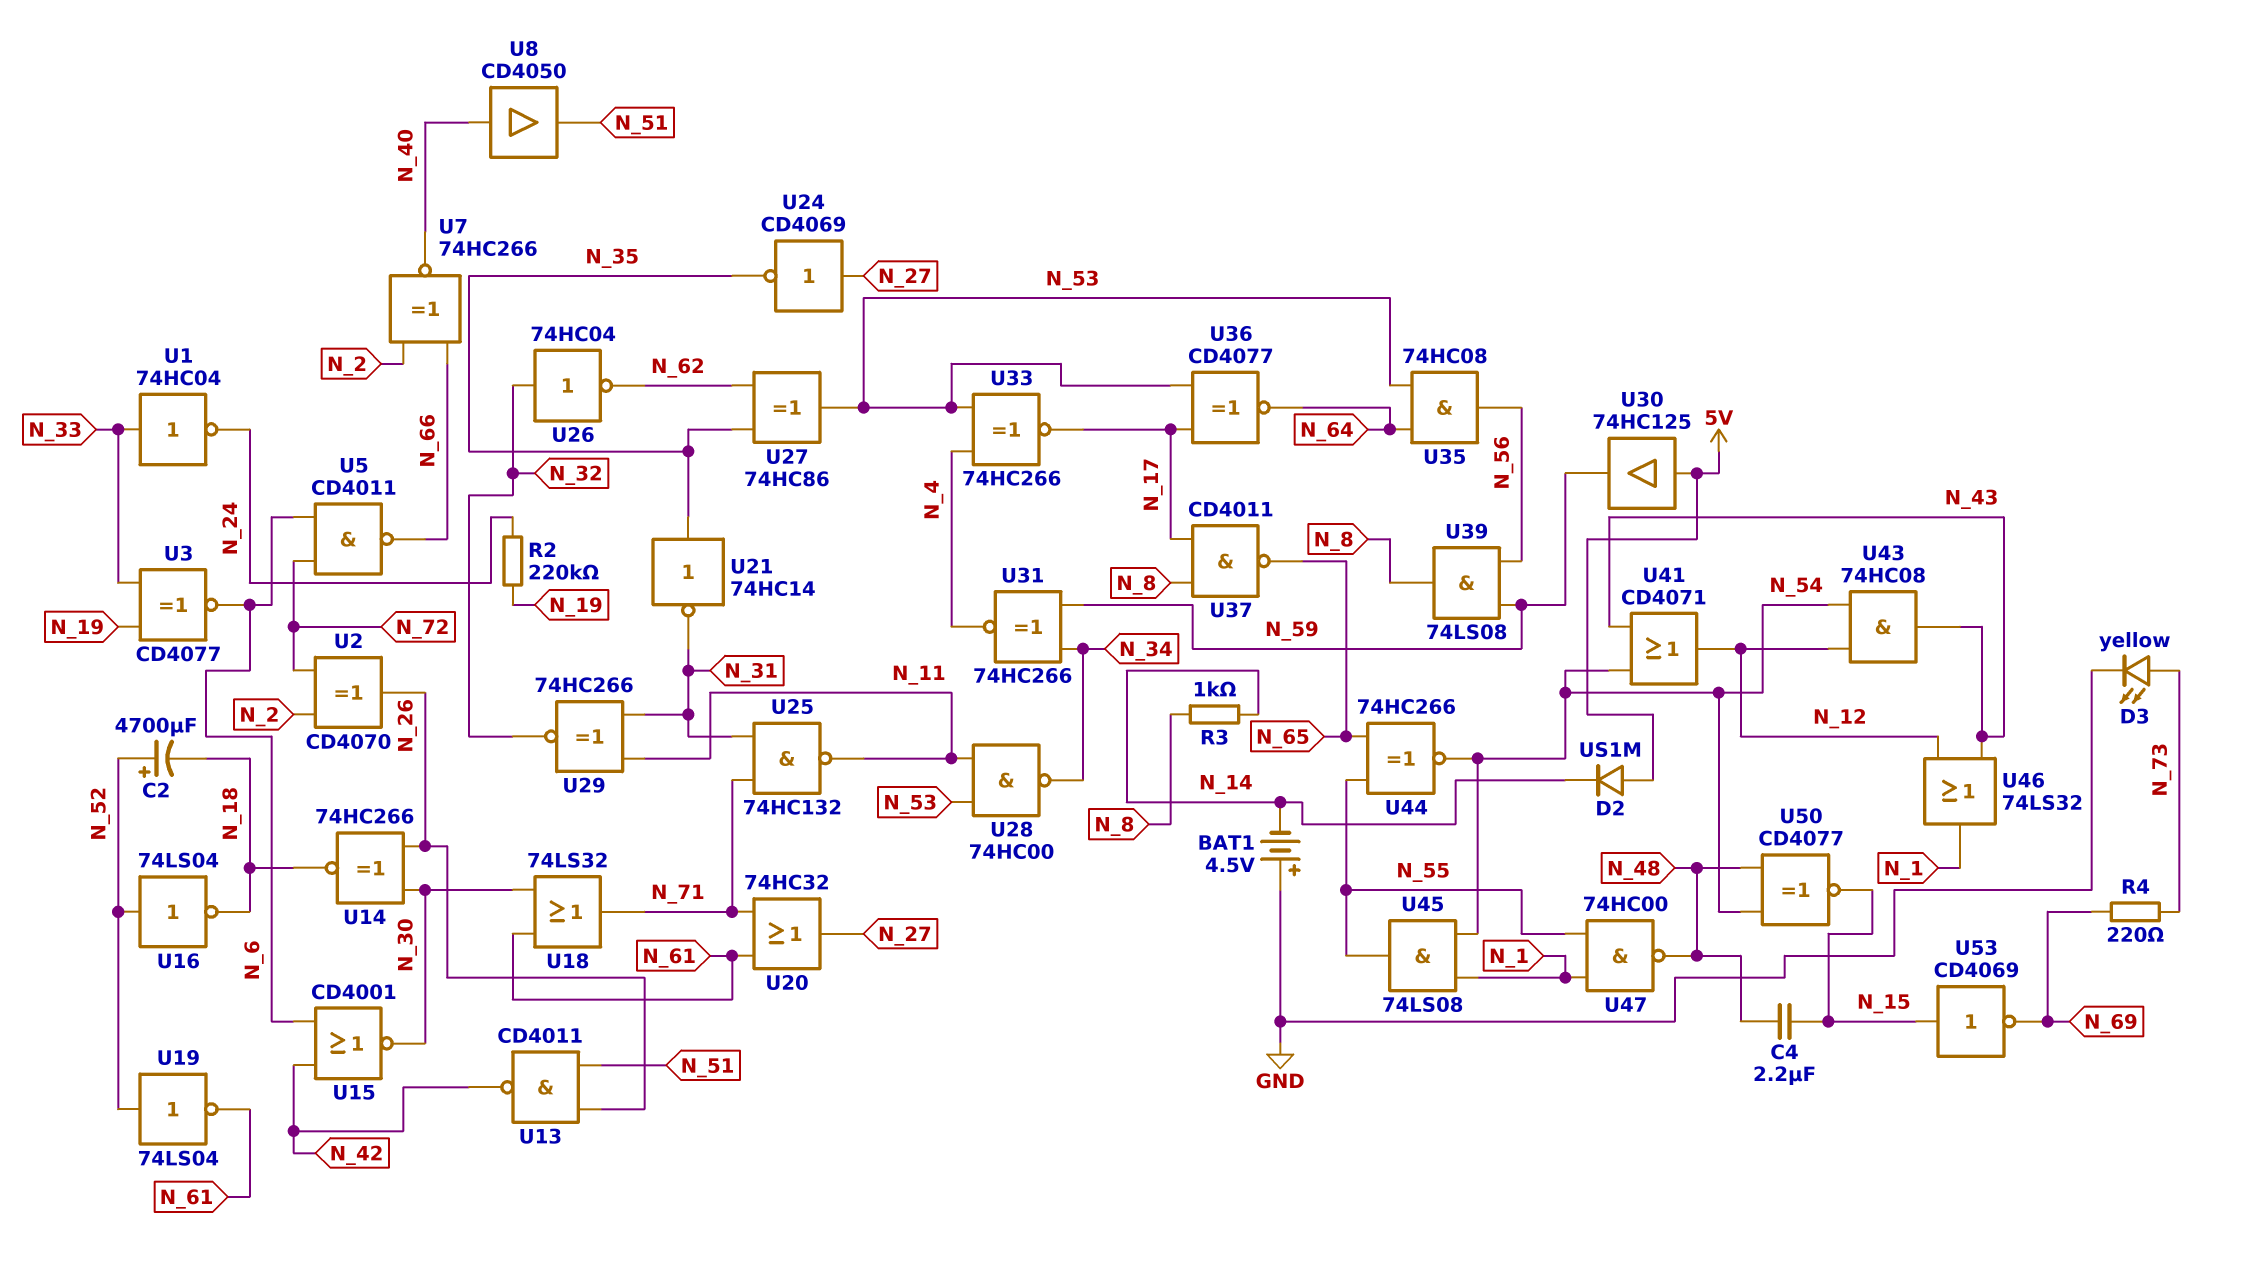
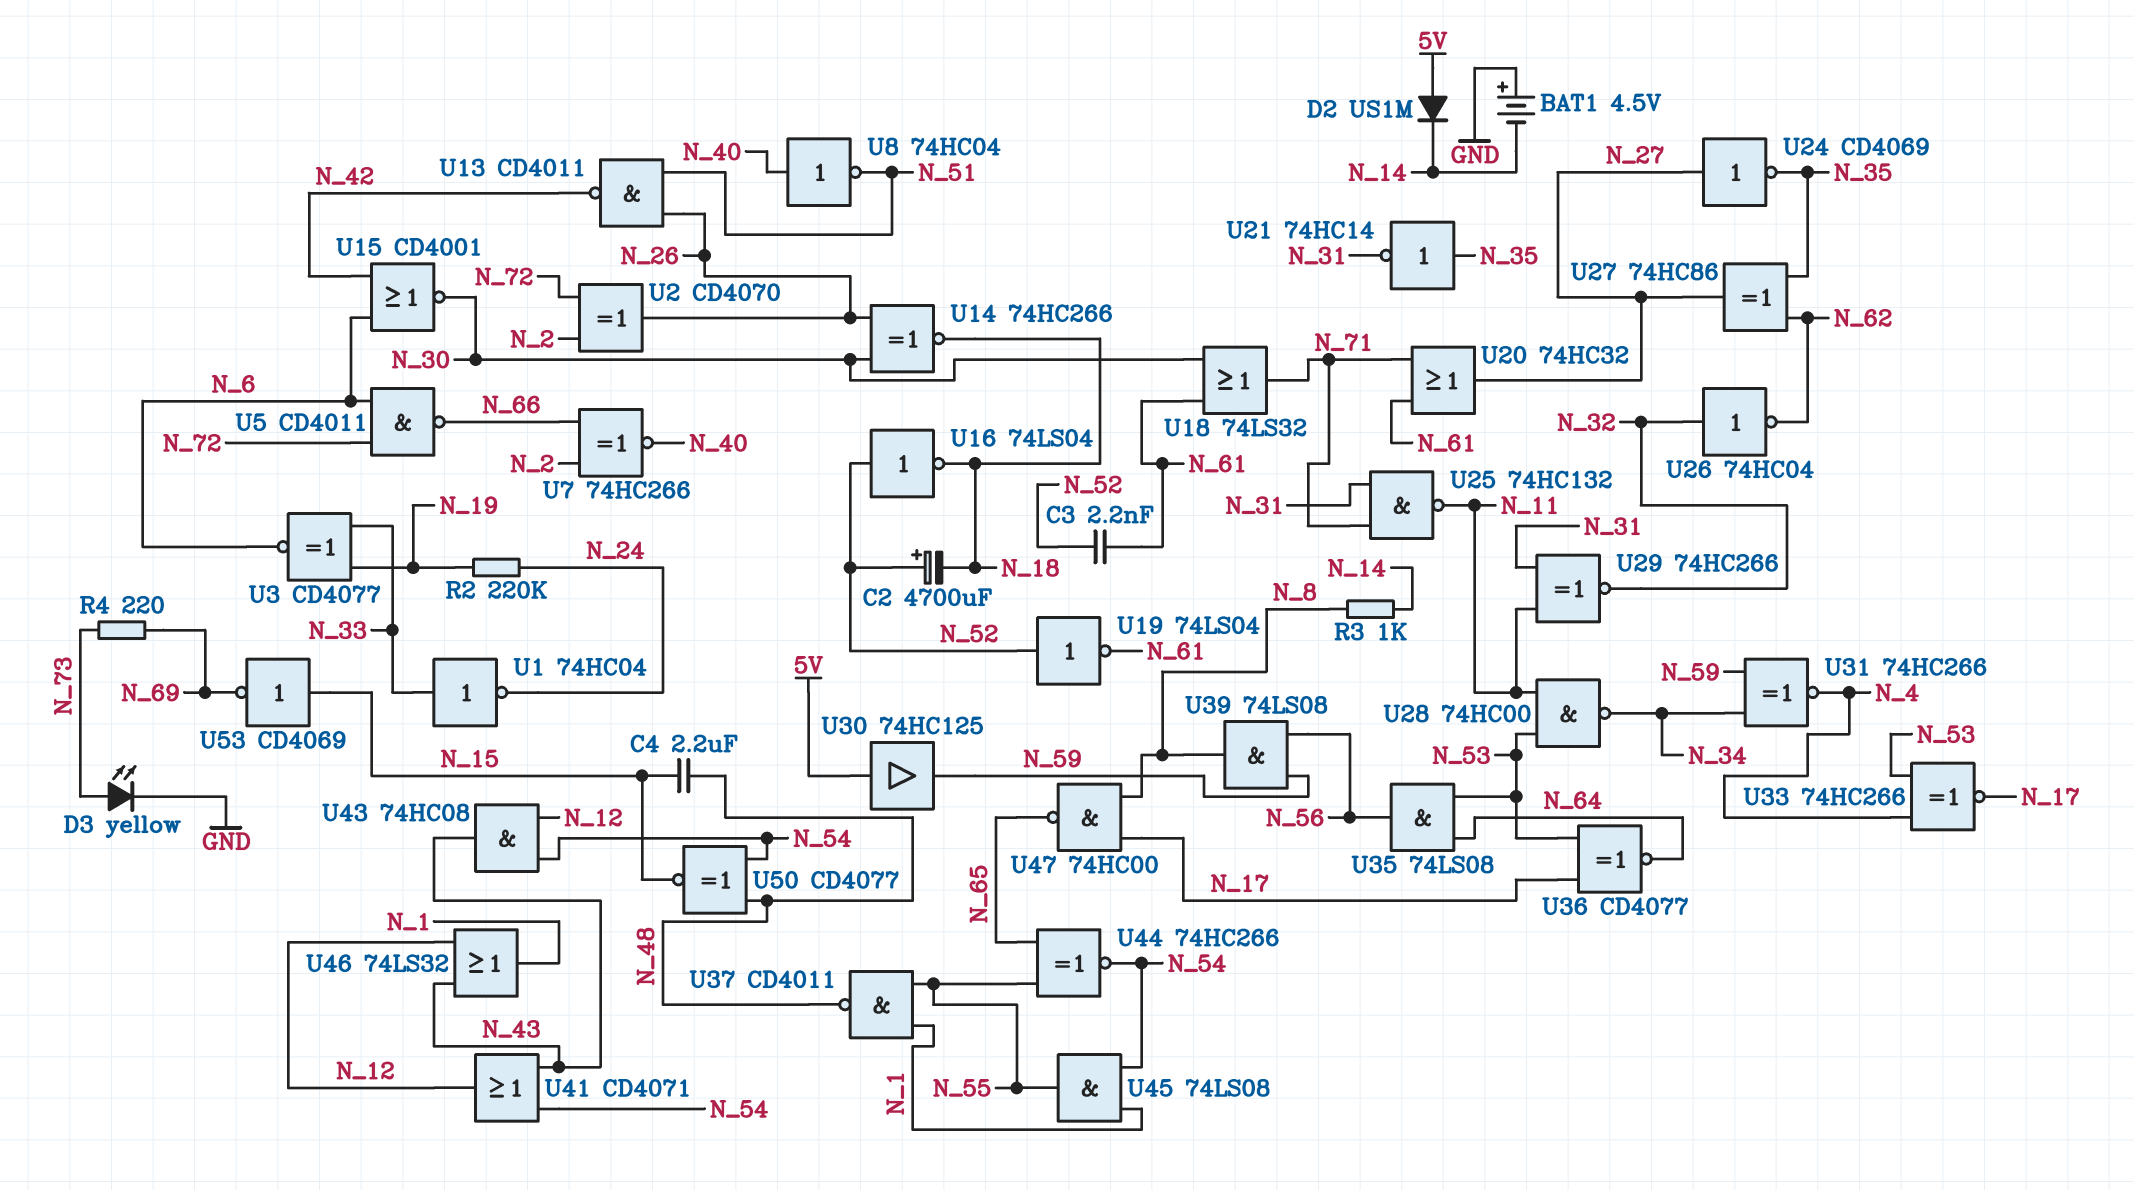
C3: none -> 2.2nF (N_52, N_61)
U8: buffer CD4050 (in N_40, out N_51) -> NOT 74HC04 (in N_40, out N_51)
U27: XOR 74HC86 (in N_35, in N_62, out N_53) -> XOR 74HC86 (in N_35, in N_62, out N_27)
U35: AND 74HC08 (in N_53, in N_64, out N_56) -> AND 74LS08 (in N_53, in N_64, out N_56)
U37: NAND CD4011 (in N_8, in N_17, out N_65) -> NAND CD4011 (in N_1, in N_55, out N_48)
U47: NAND 74HC00 (in N_1, in N_55, out N_48) -> NAND 74HC00 (in N_8, in N_17, out N_65)

